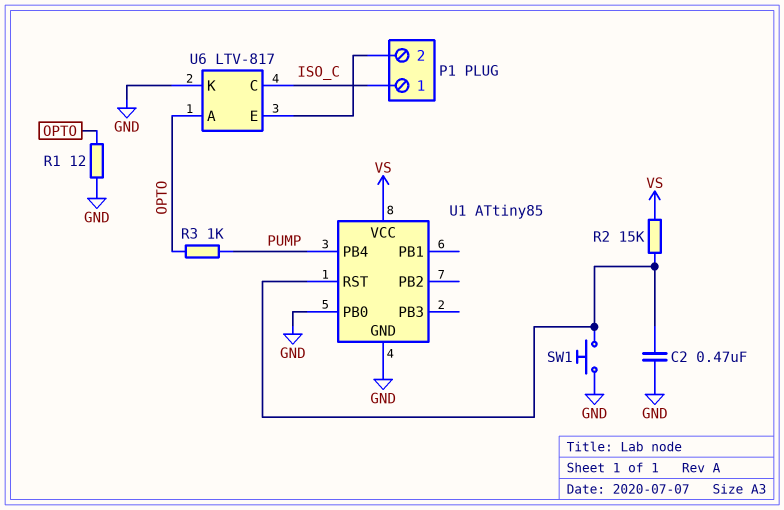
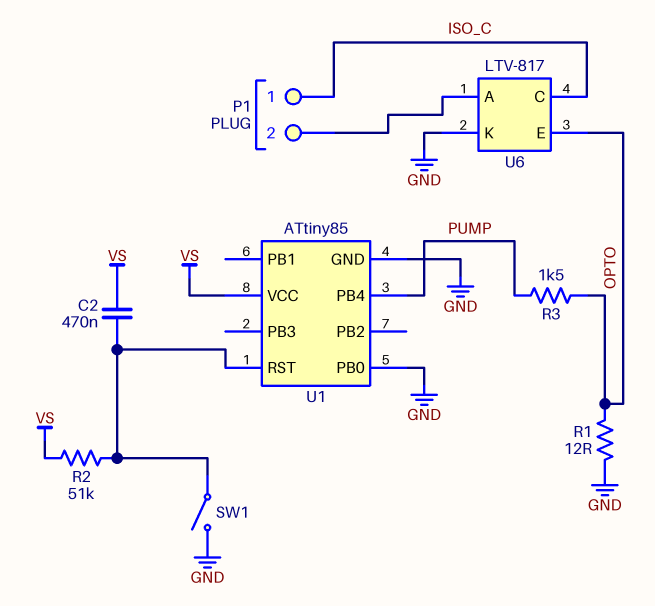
C2: 470nF (GND, U1/RST) -> 470nF (U1/RST, VS)
R2: 15k (U1/RST, VS) -> 51k (U1/RST, VS)
R3: 1k (OPTO, PUMP) -> 1.5k (OPTO, PUMP)
SW1: button (GND, U1/RST) -> switch (GND, U1/RST)
U6 pin A: OPTO -> P1/2
U6 pin E: P1/2 -> OPTO

